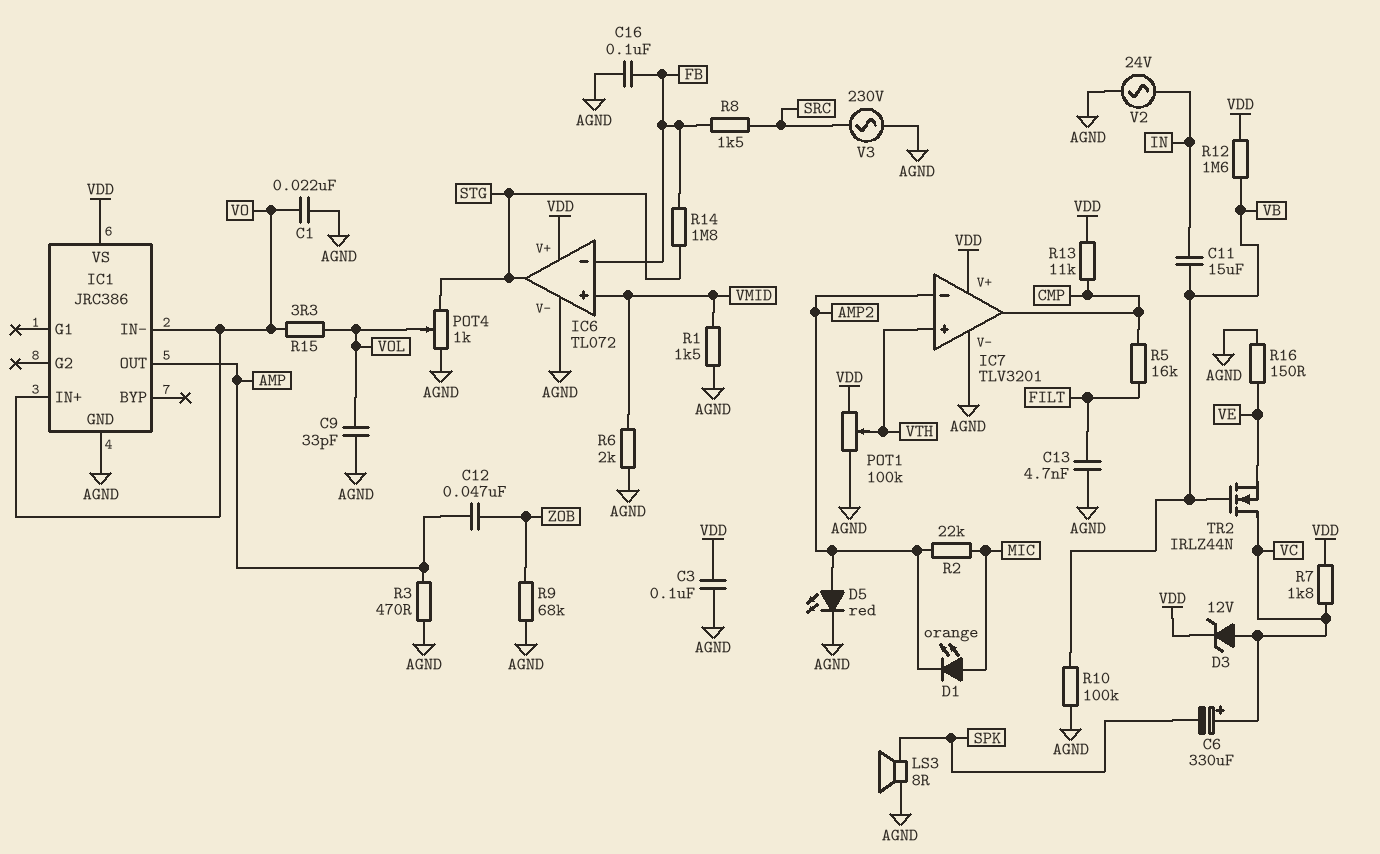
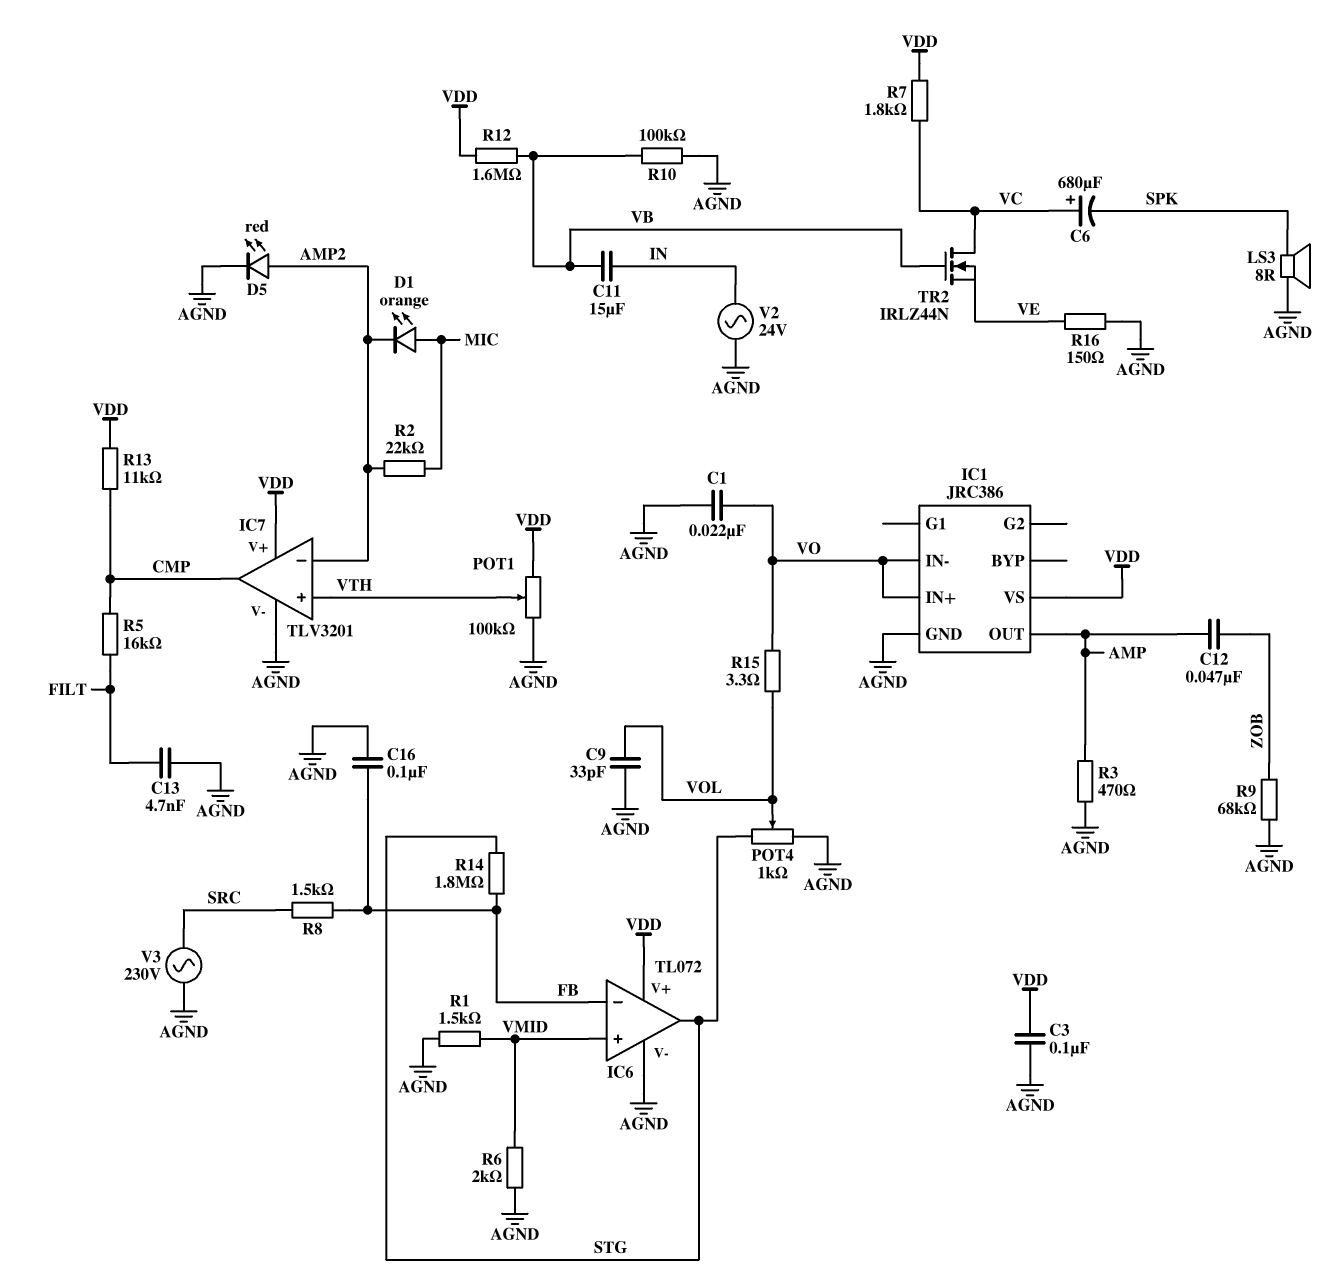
C6: 330uF (plus VC, minus SPK) -> 680uF (plus VC, minus SPK)
D3: zener 12V (A VC, K VDD) -> none

